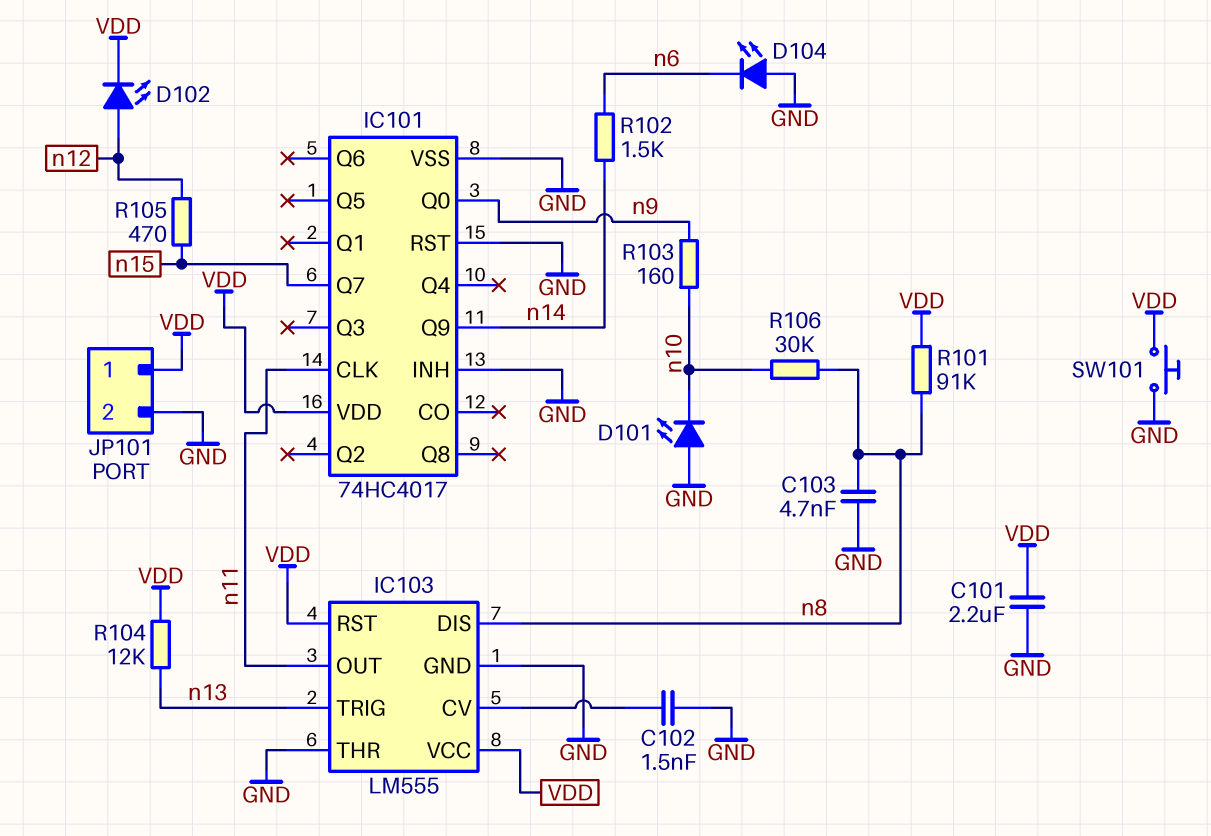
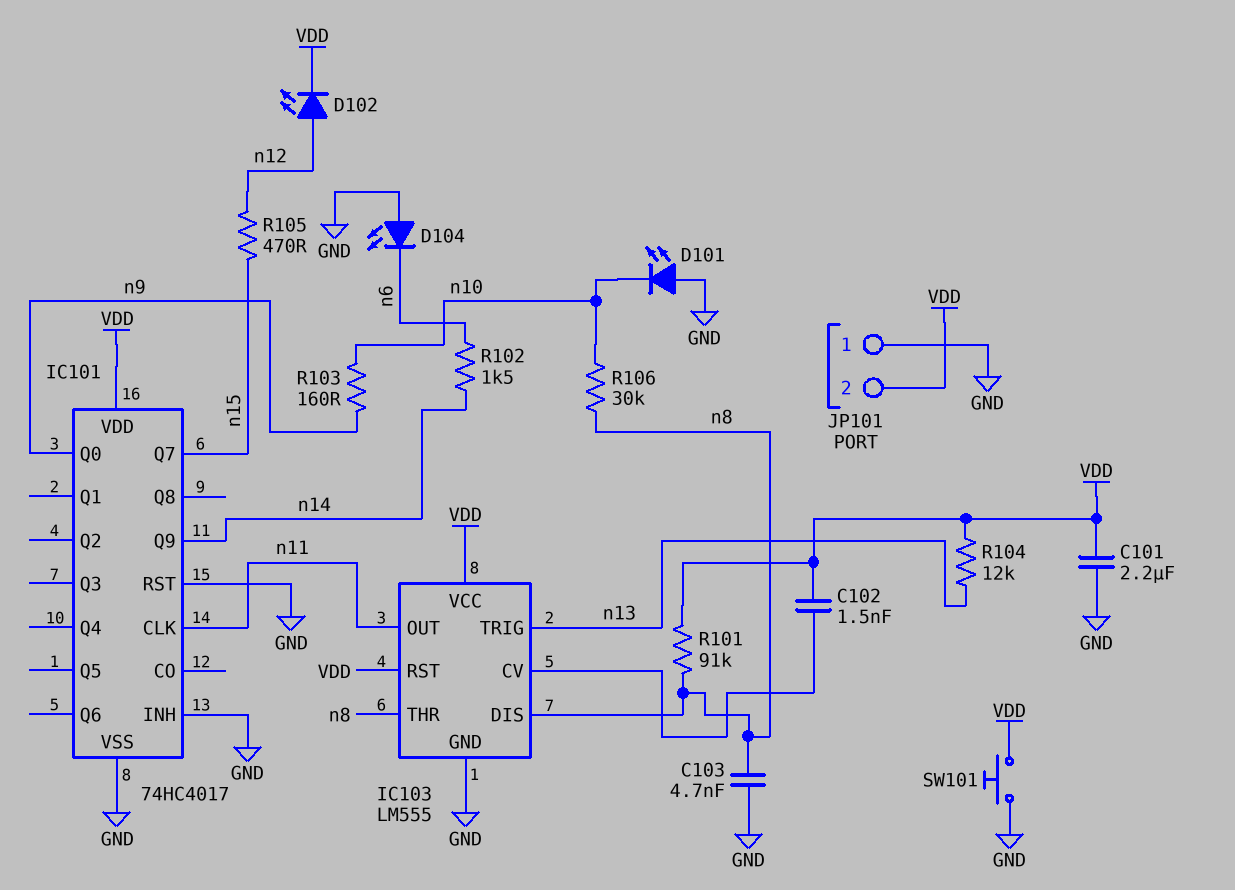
C102: 1.5nF (GND, IC103/CV) -> 1.5nF (IC103/CV, VDD)
IC103 pin THR: GND -> n8
JP101 pin 1: VDD -> GND
JP101 pin 2: GND -> VDD

